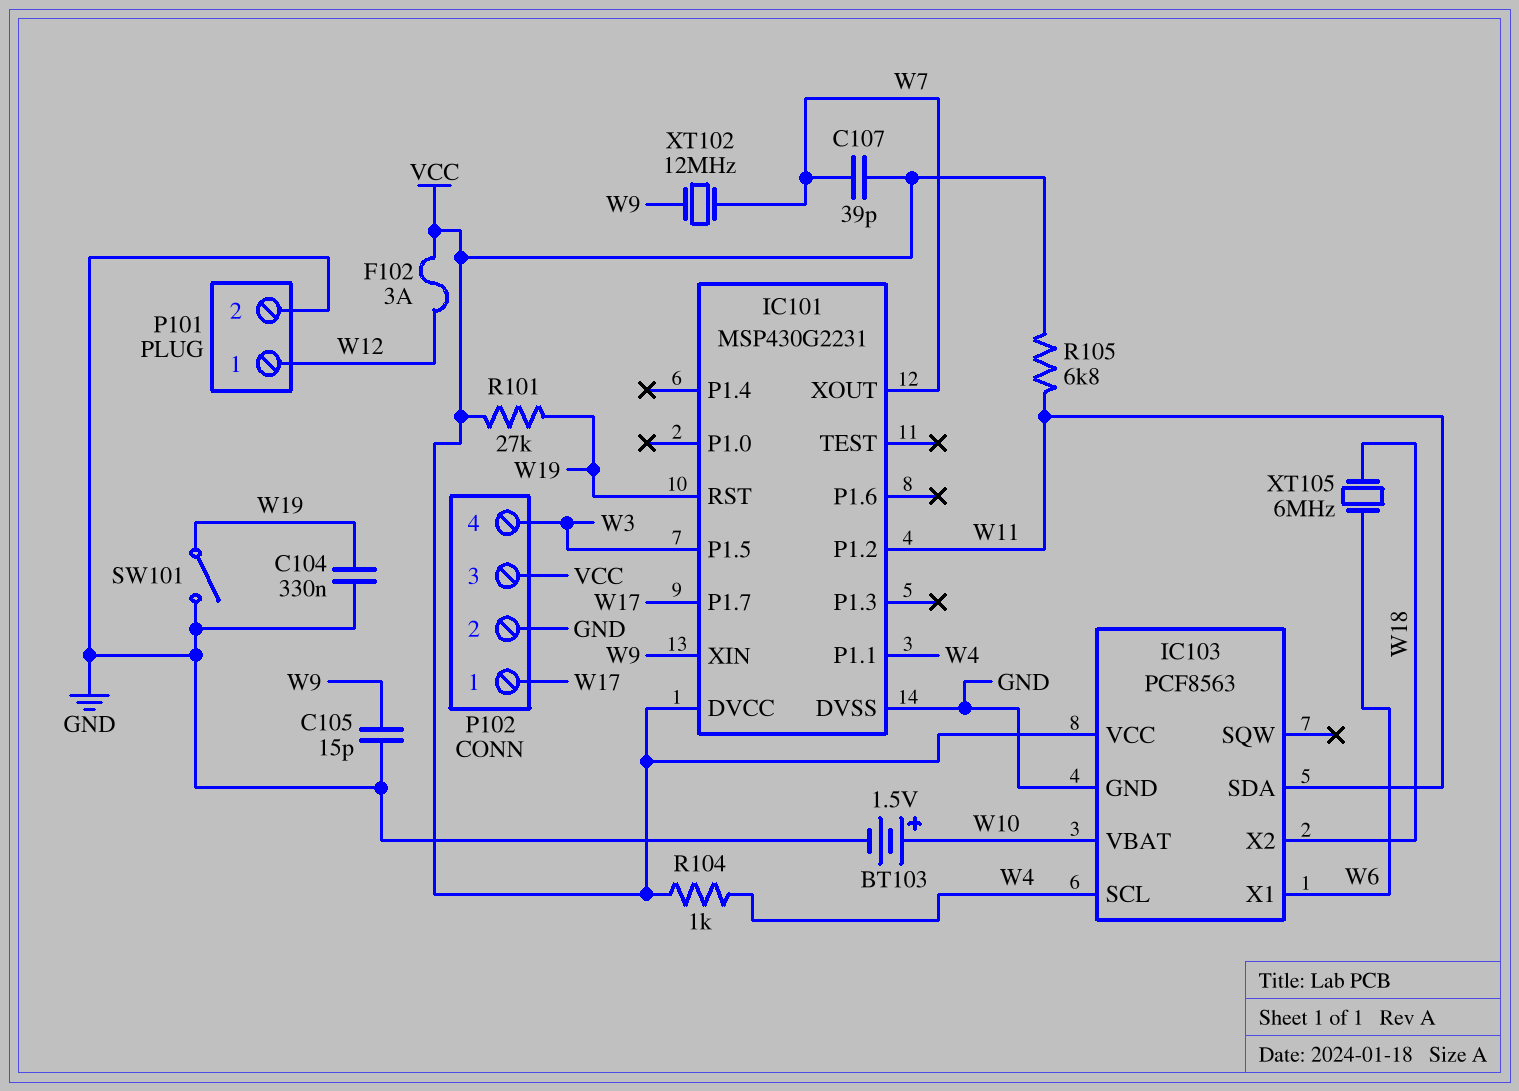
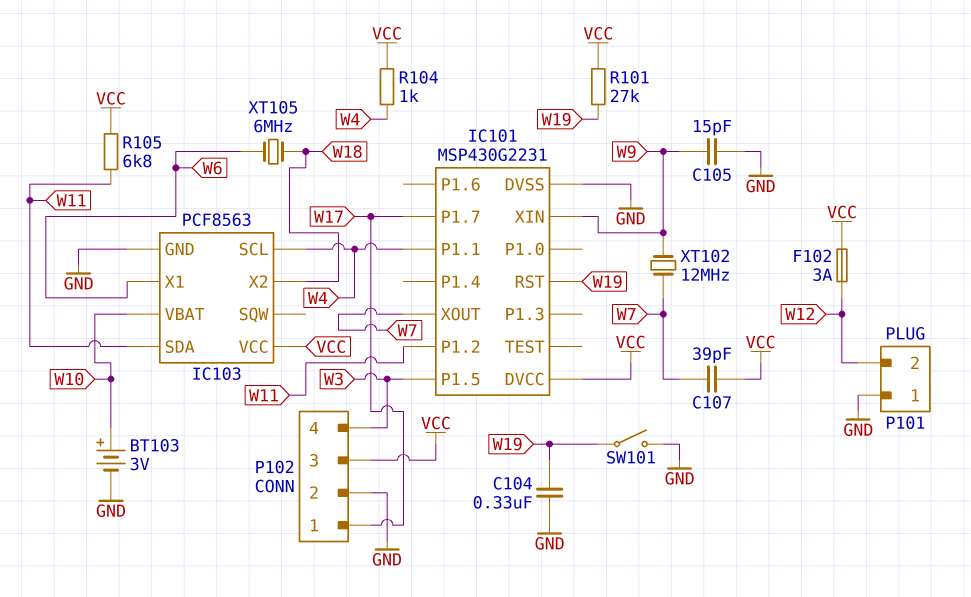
BT103: 1.5V (plus W10, minus GND) -> 3V (plus W10, minus GND)
P101 pin 1: W12 -> GND
P101 pin 2: GND -> W12

